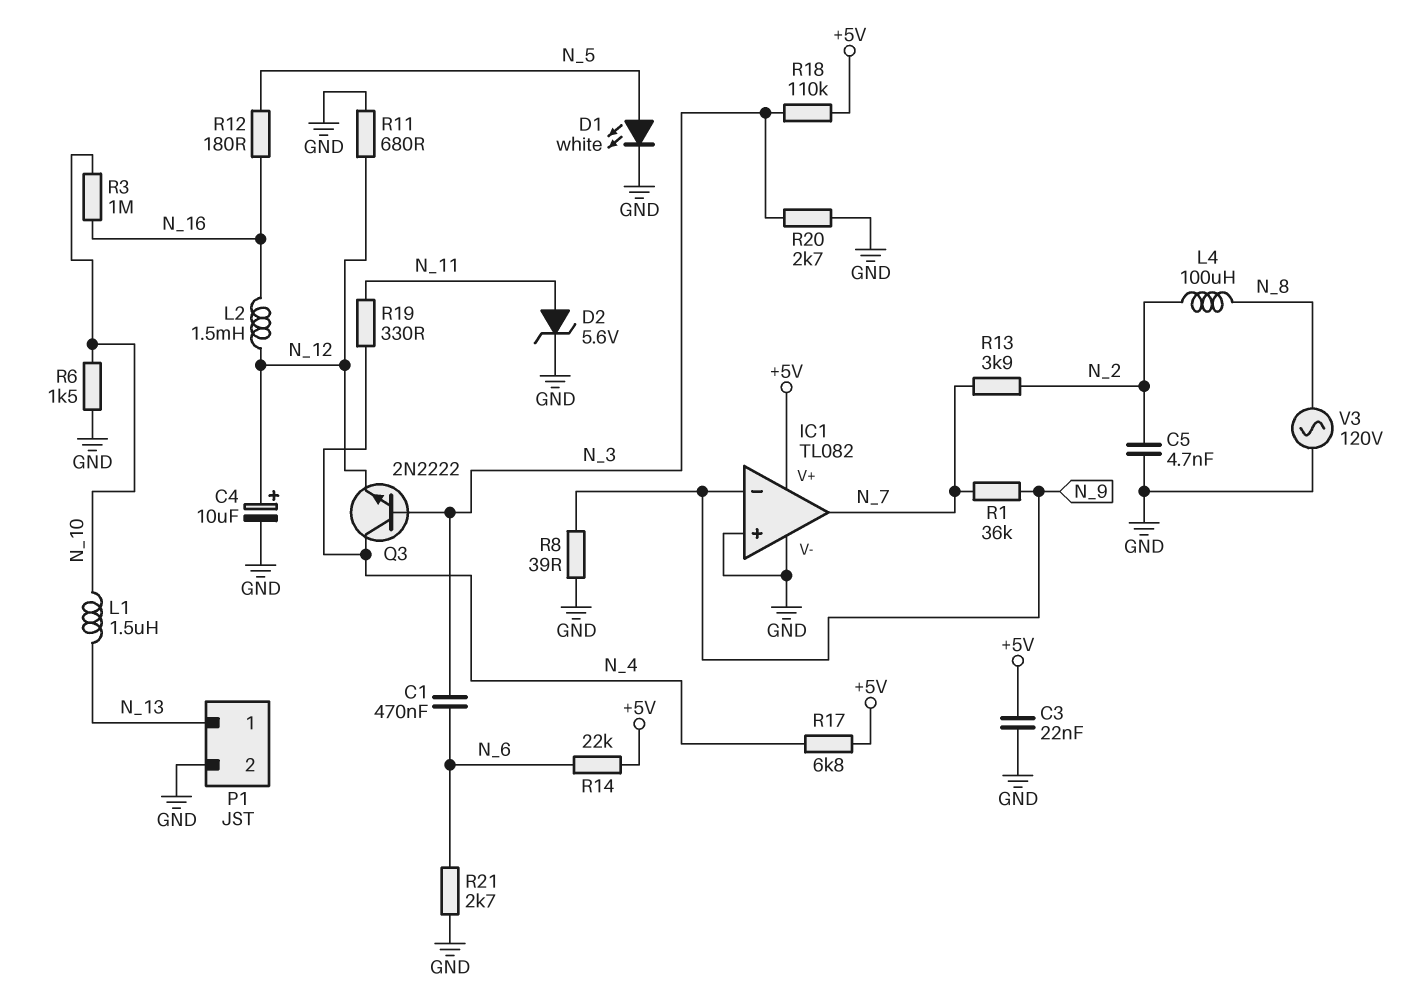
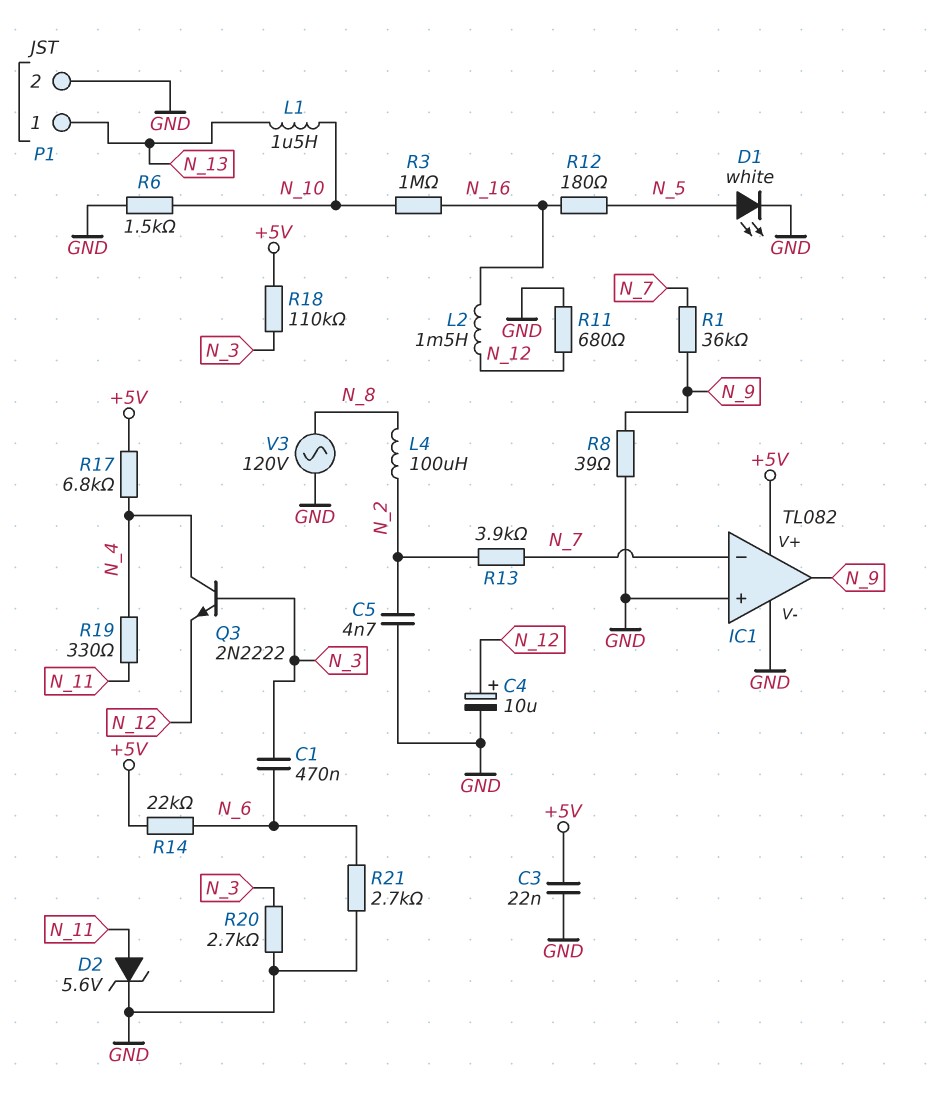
IC1 pin in-: N_9 -> N_7
IC1 pin out: N_7 -> N_9

